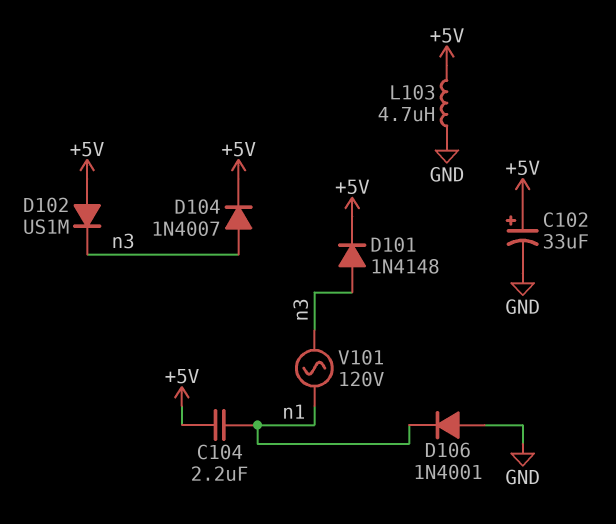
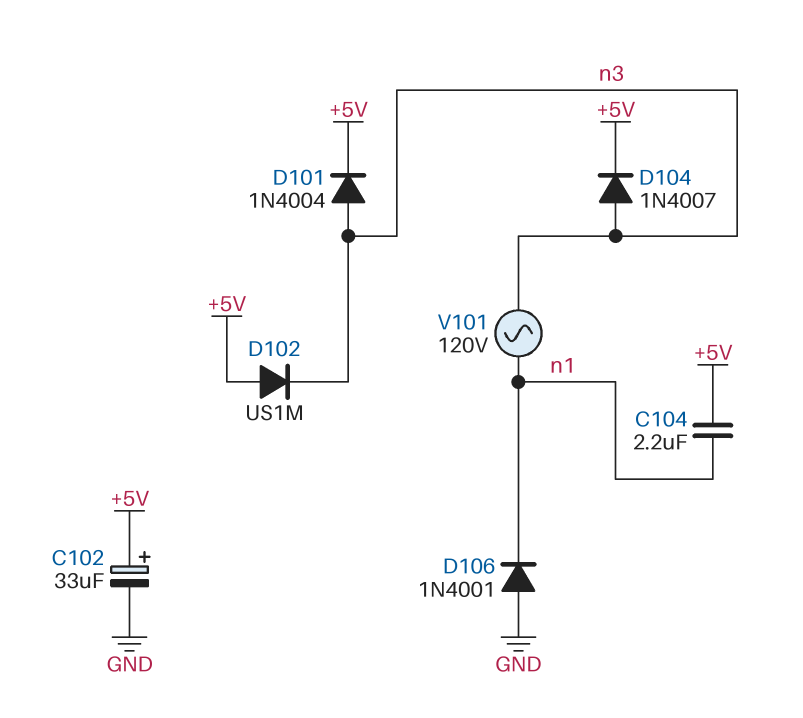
D101: diode 1N4148 (A n3, K +5V) -> diode 1N4004 (A n3, K +5V)
L103: 4.7uH (+5V, GND) -> none

